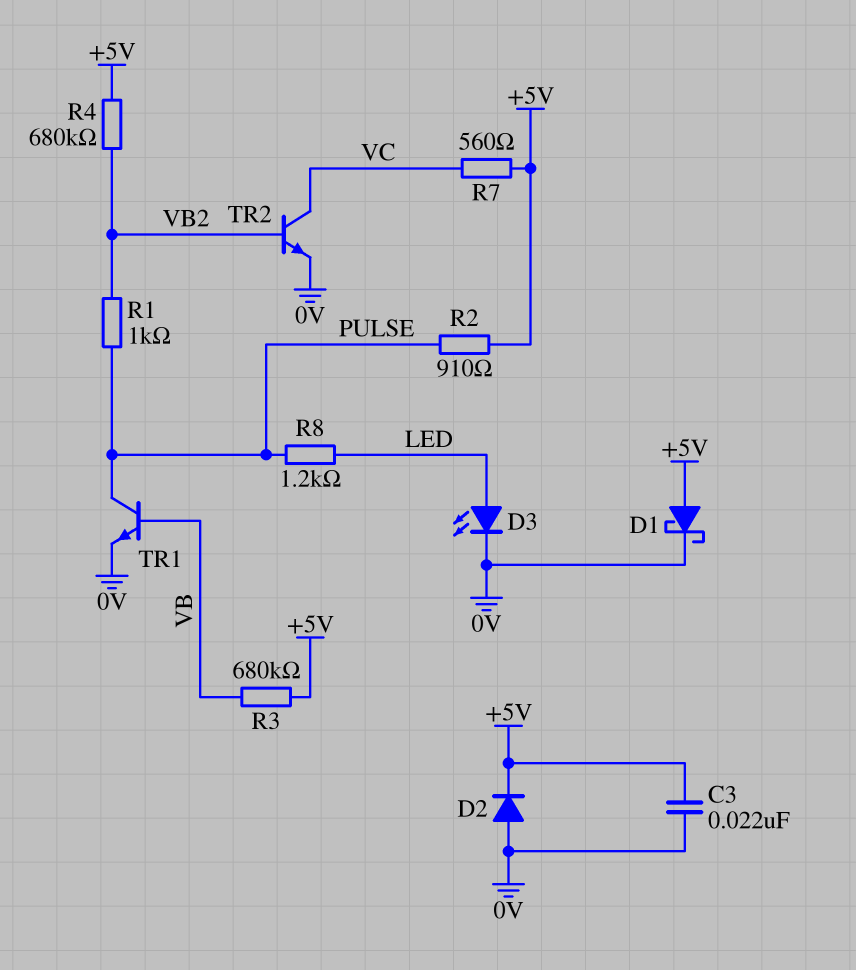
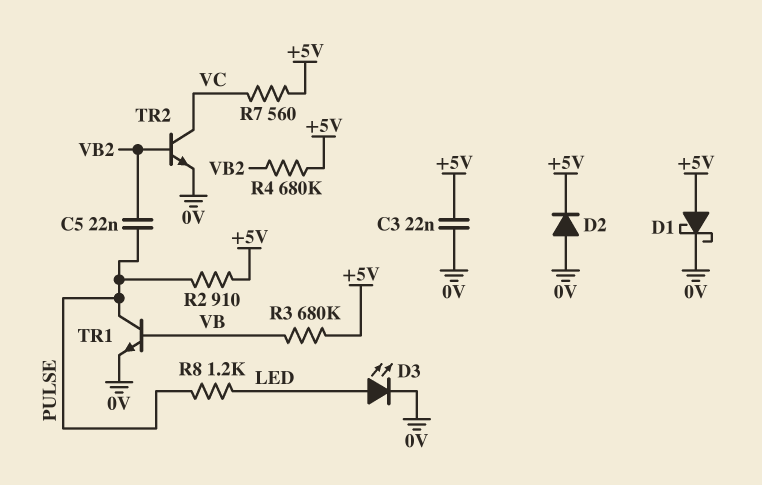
C5: none -> 22nF (PULSE, VB2)
R1: 1k (PULSE, VB2) -> none

